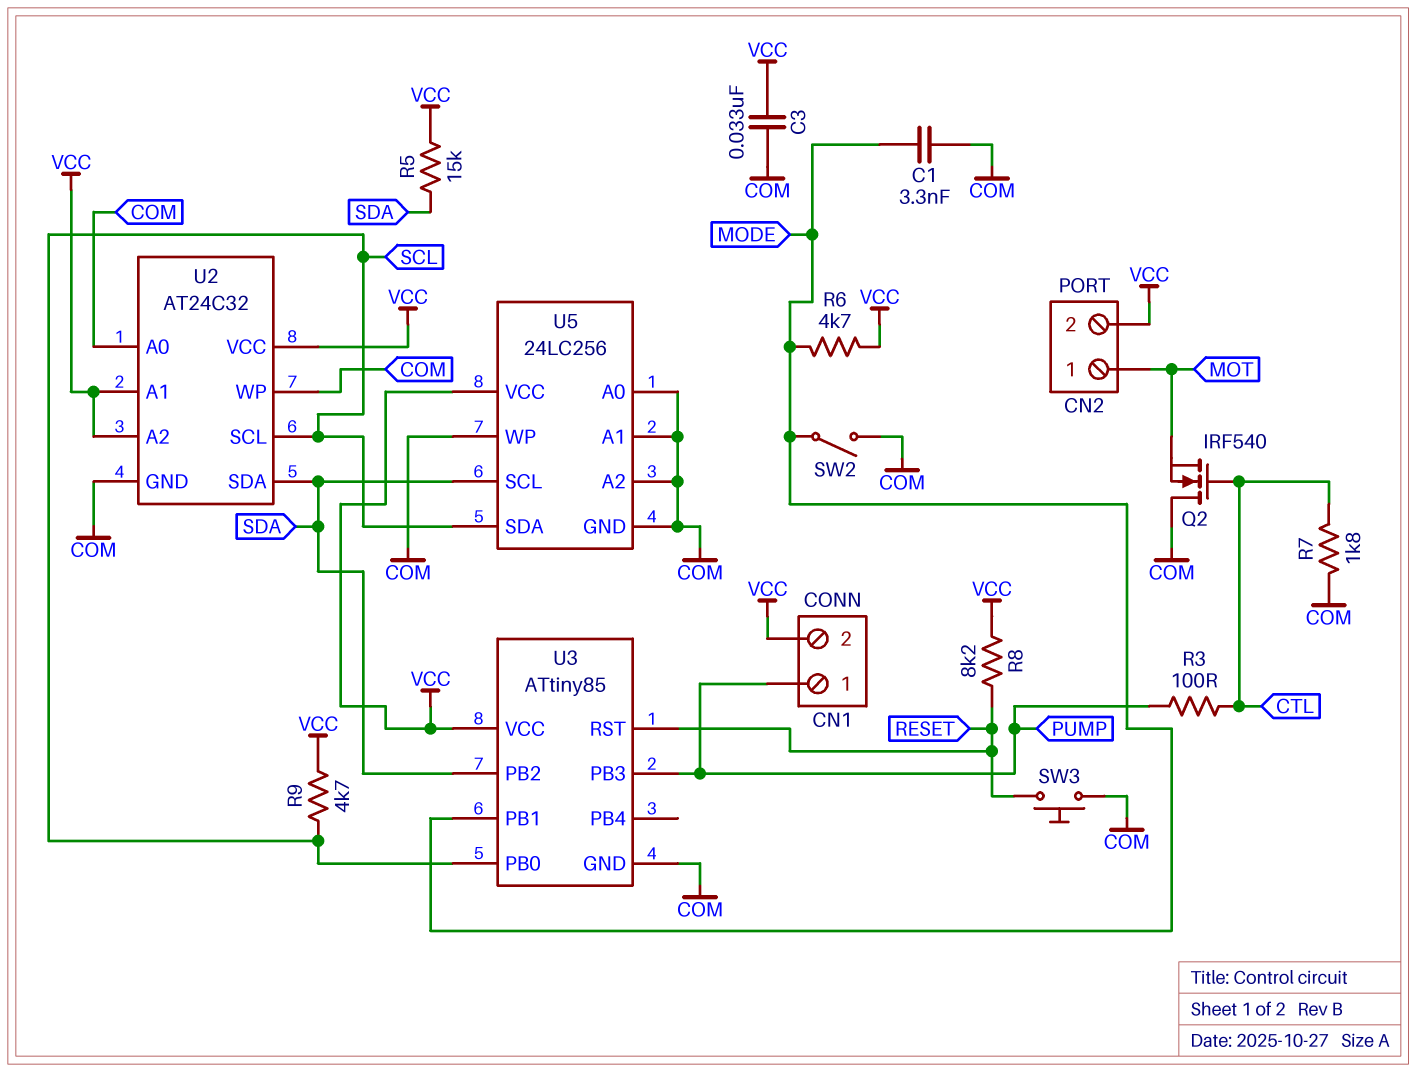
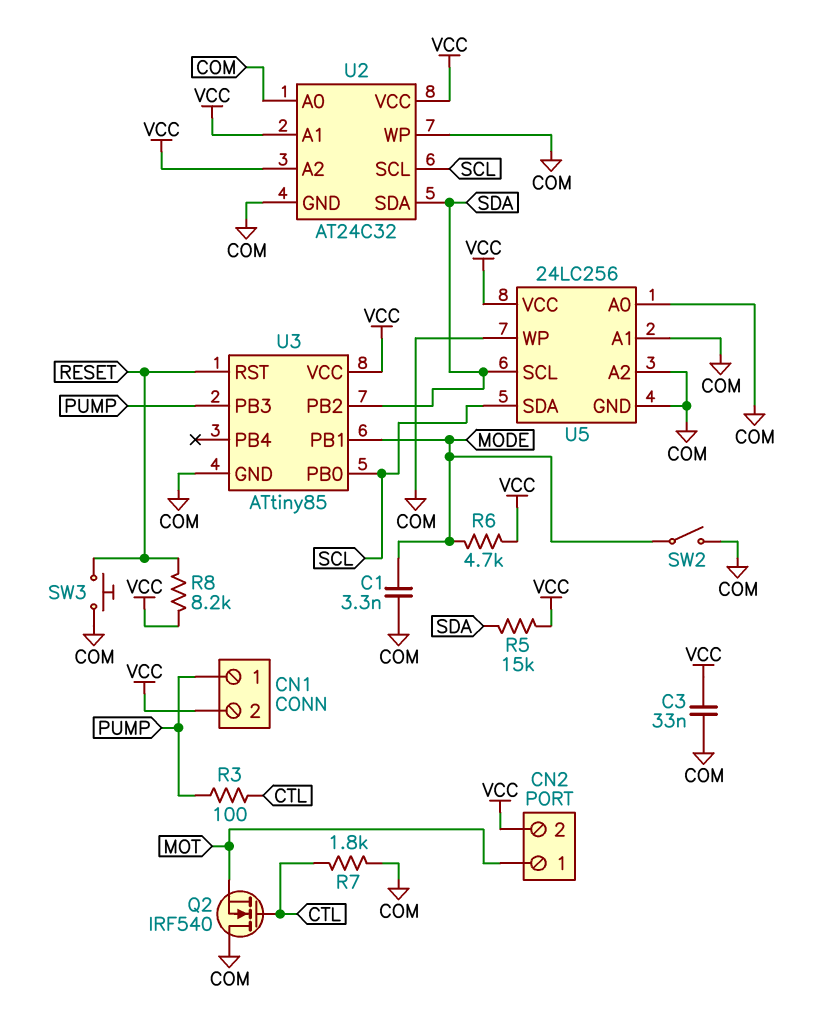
R9: 4.7k (SCL, VCC) -> none

